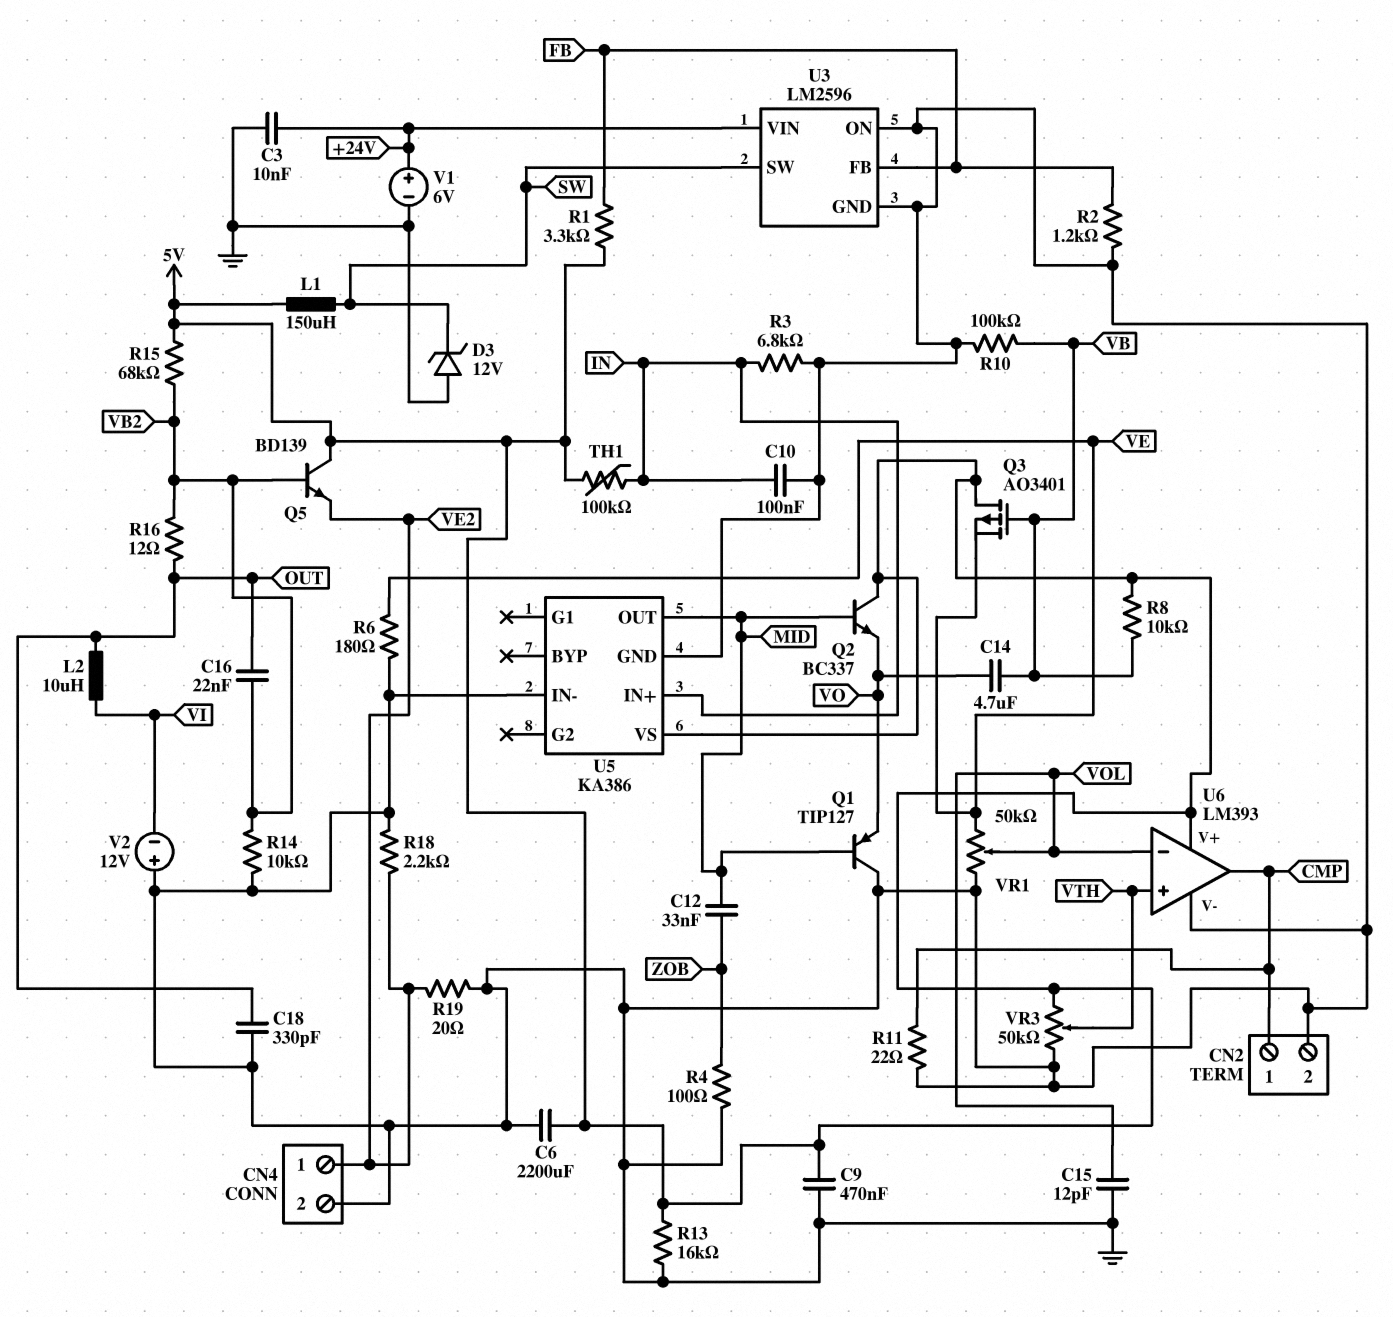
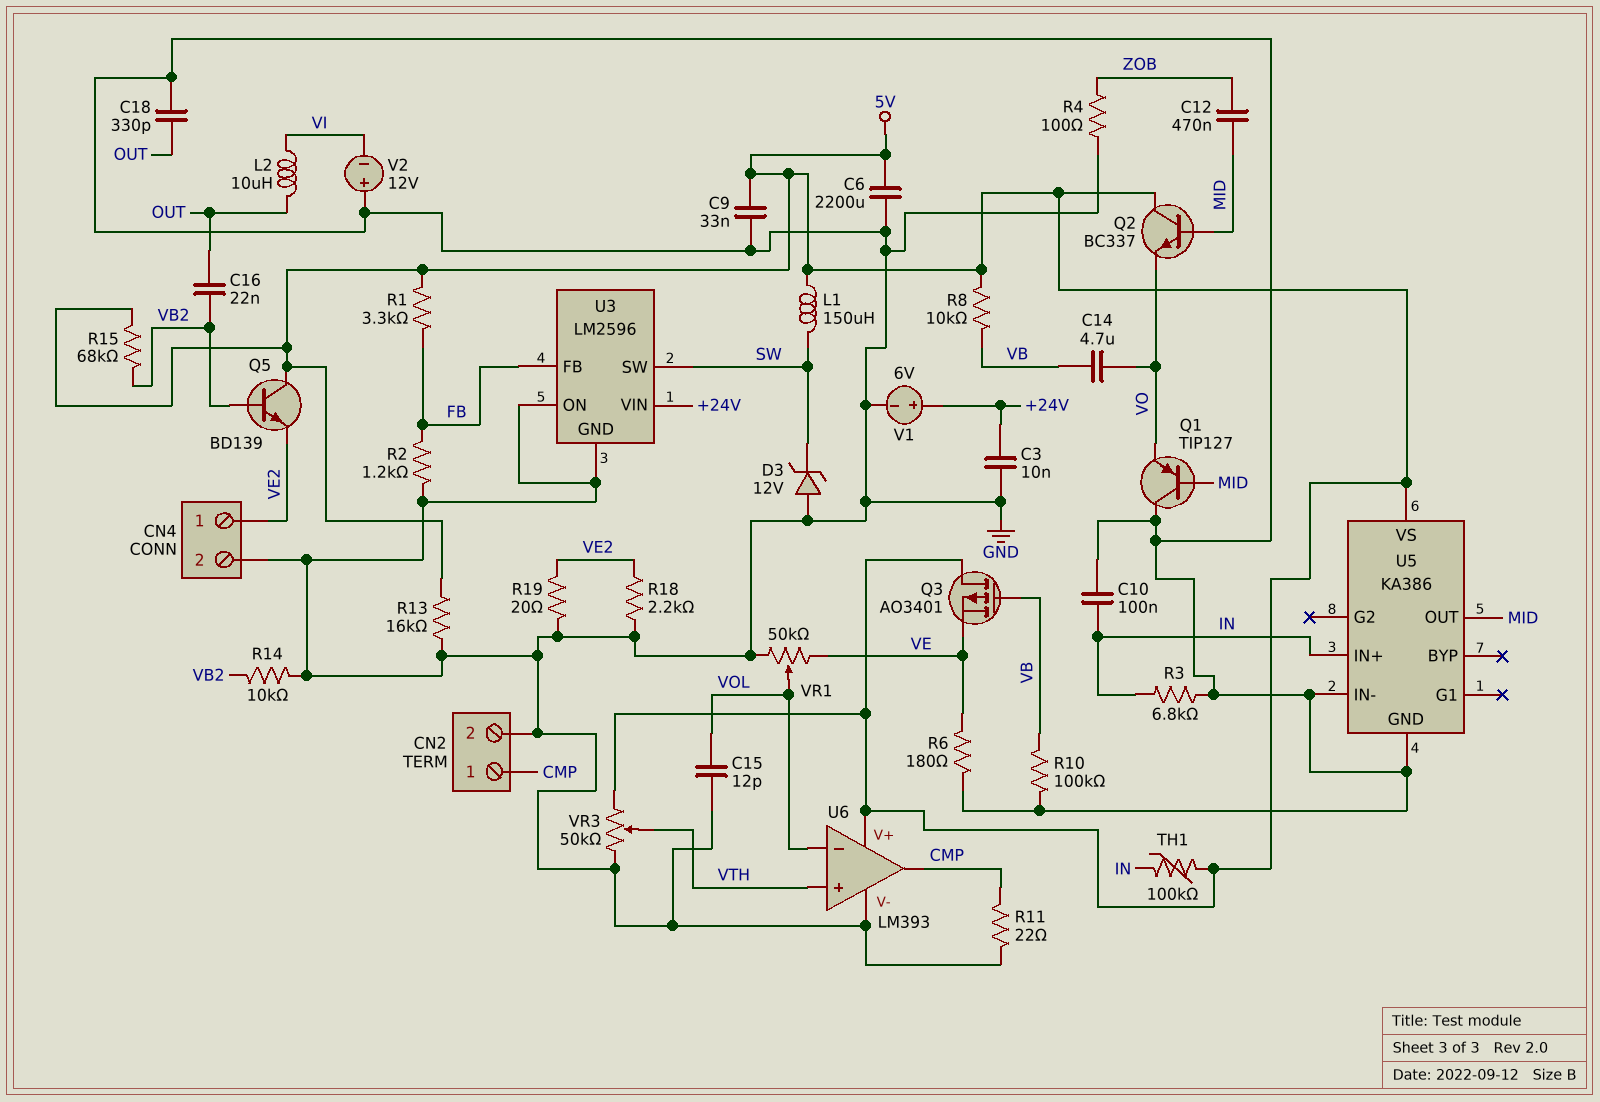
C9: 470nF (5V, GND) -> 33nF (5V, GND)
C12: 33nF (MID, ZOB) -> 470nF (MID, ZOB)
R16: 12 (OUT, VB2) -> none

